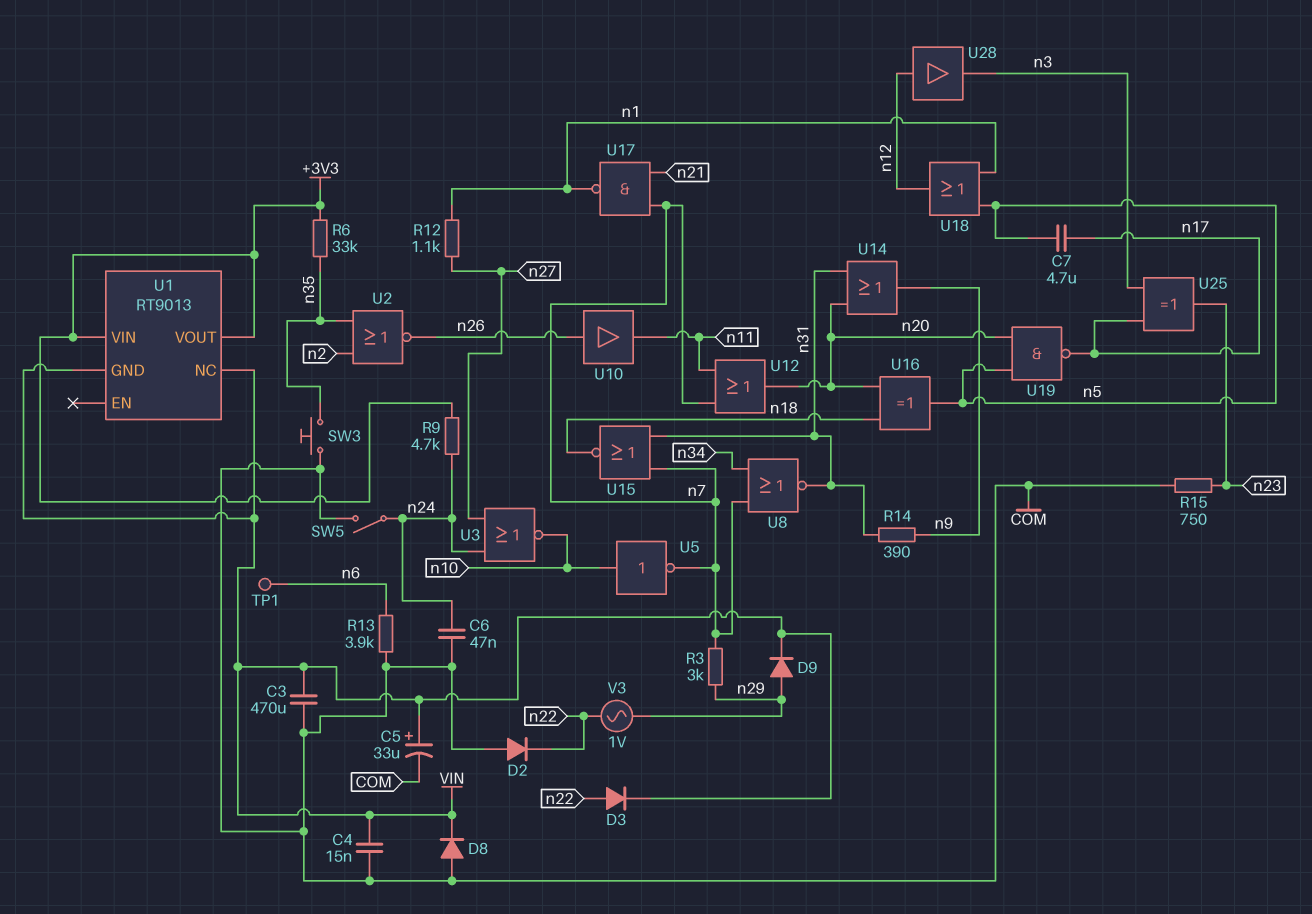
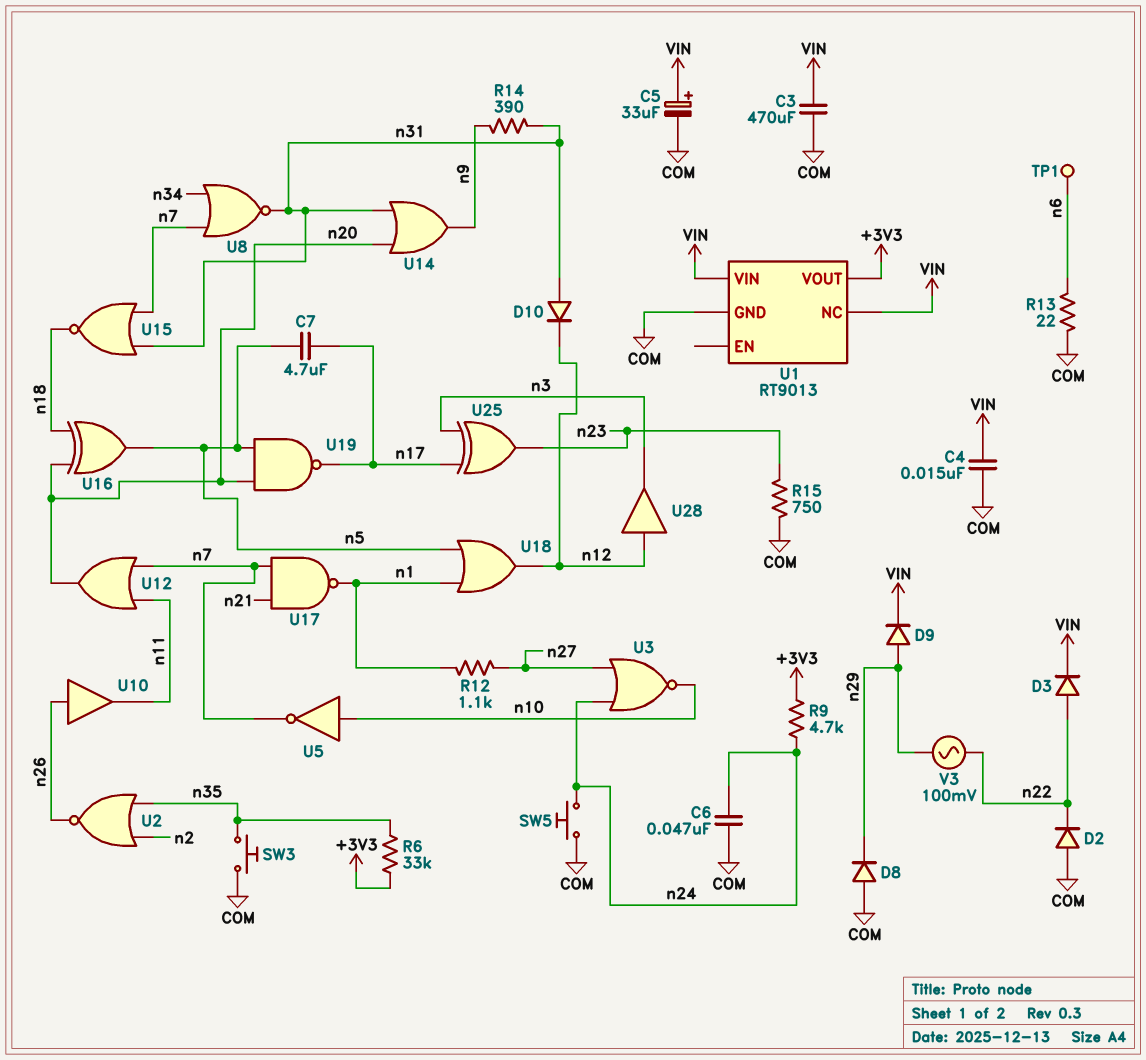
D8: diode (A COM, K VIN) -> diode (A COM, K n29)
D10: none -> diode (A n31, K n12)
R3: 3k (n7, n29) -> none
R13: 3.9k (COM, n6) -> 22 (COM, n6)
SW5: switch (COM, n24) -> button (COM, n24)
U1 pin GND: VIN -> COM
U1 pin VIN: +3V3 -> VIN
V3: AC 1V (n22, n29) -> AC 100mV (n22, n29)

